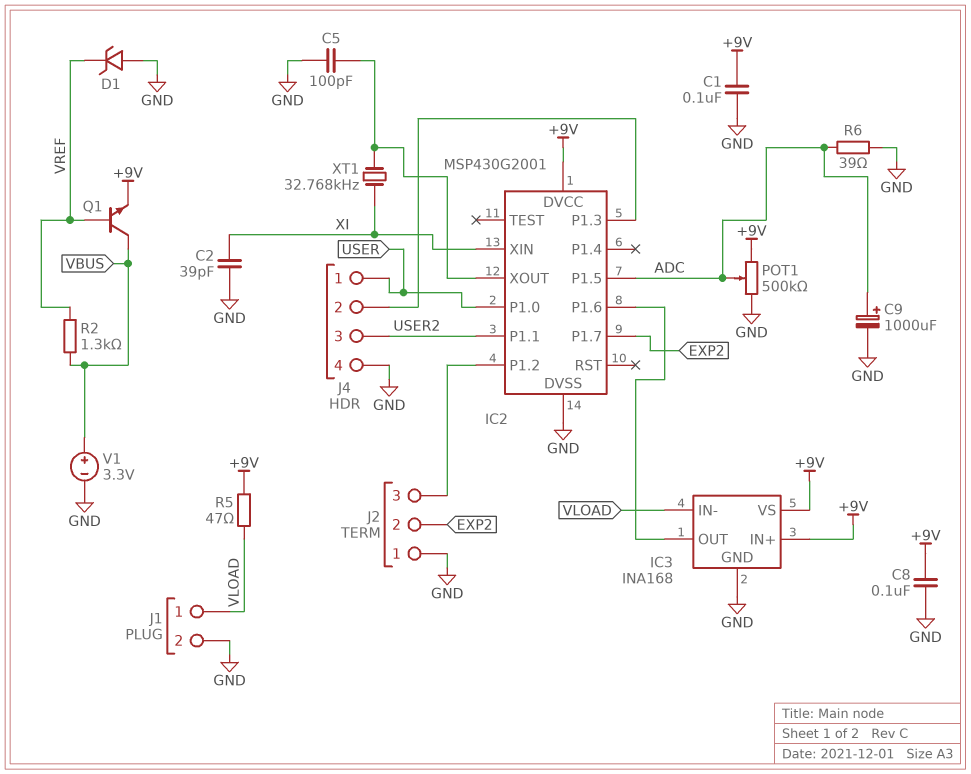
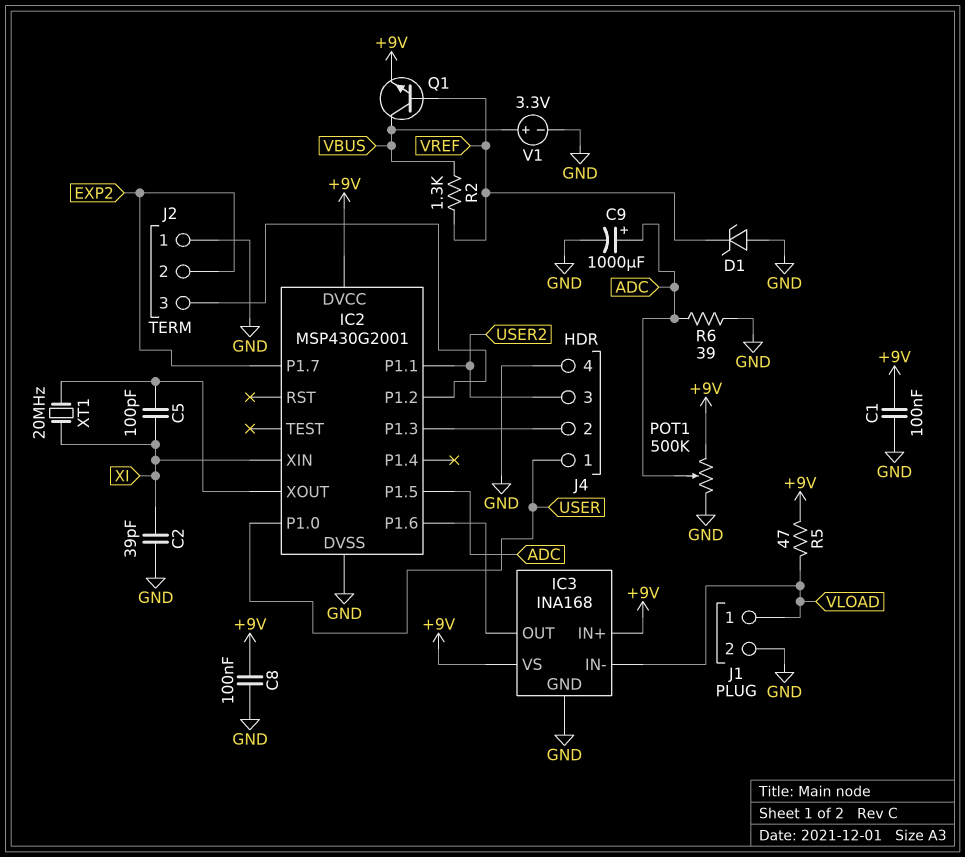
C5: 100pF (GND, IC2/XOUT) -> 100pF (IC2/XOUT, XI)
XT1: 32.768kHz (IC2/XOUT, XI) -> 20MHz (IC2/XOUT, XI)

